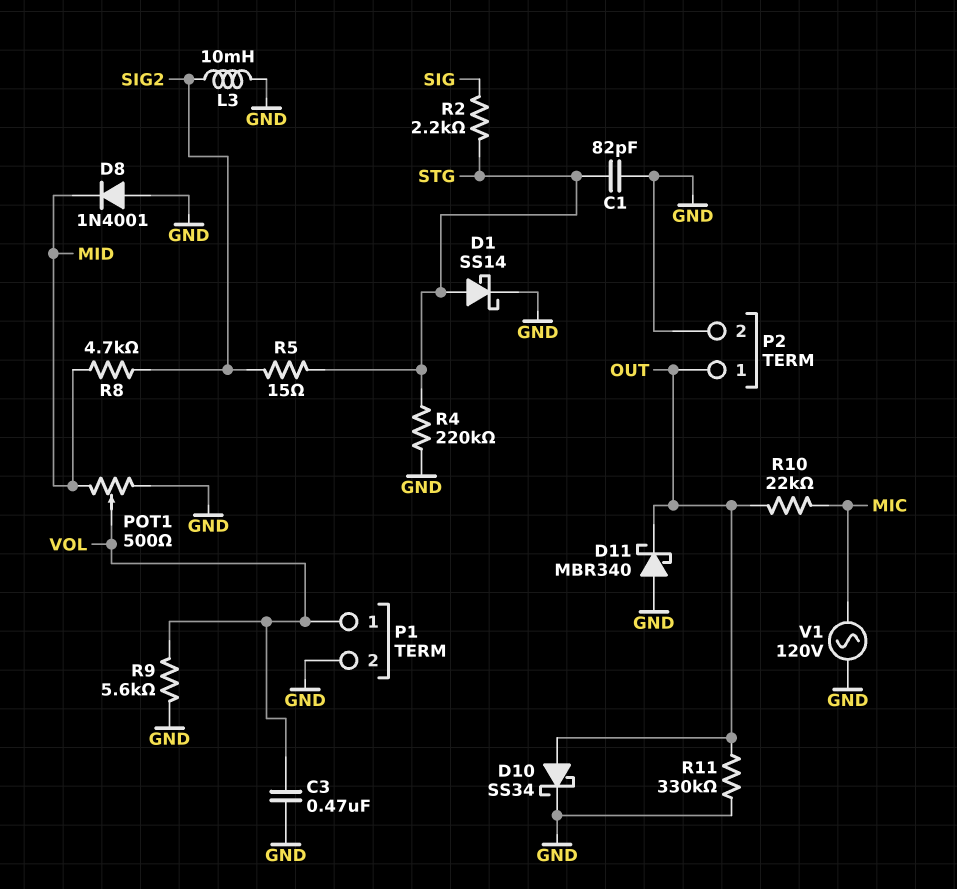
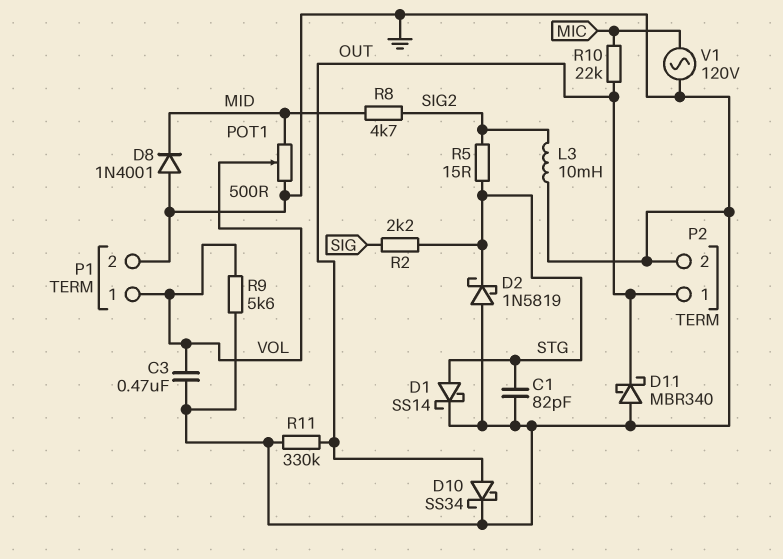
D2: none -> schottky 1N5819 (A GND, K STG)
R4: 220k (GND, STG) -> none

